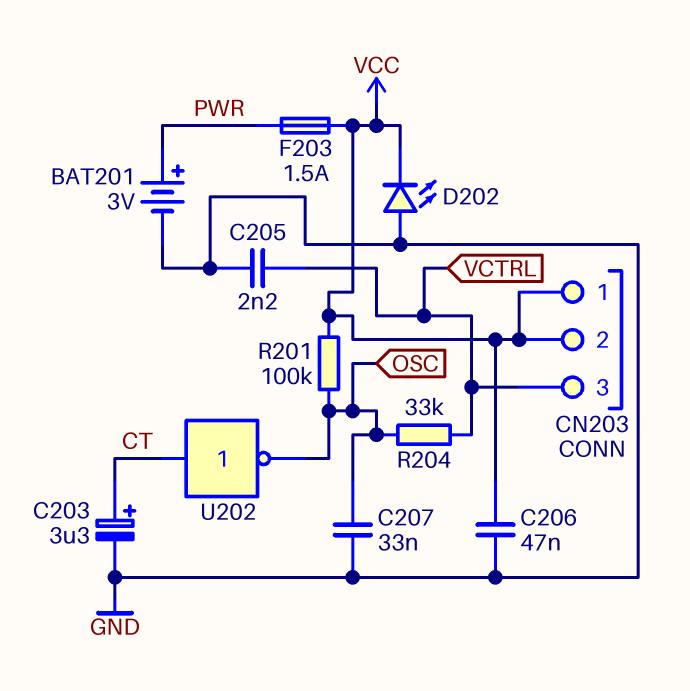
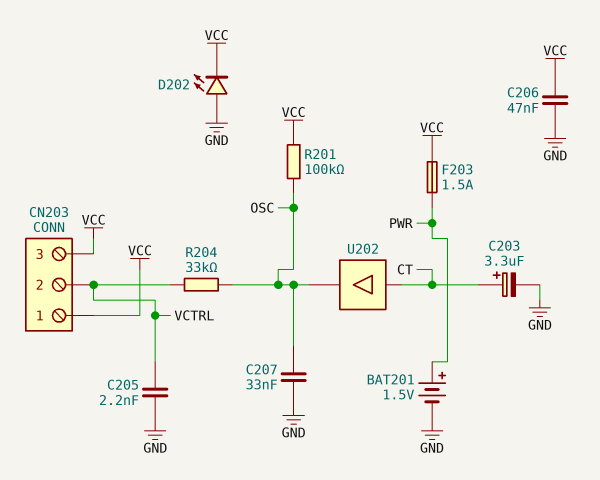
BAT201: 3V (plus PWR, minus GND) -> 1.5V (plus PWR, minus GND)
CN203 pin 2: VCC -> VCTRL
CN203 pin 3: VCTRL -> VCC
U202: NOT (in CT, out OSC) -> buffer (in CT, out OSC)

